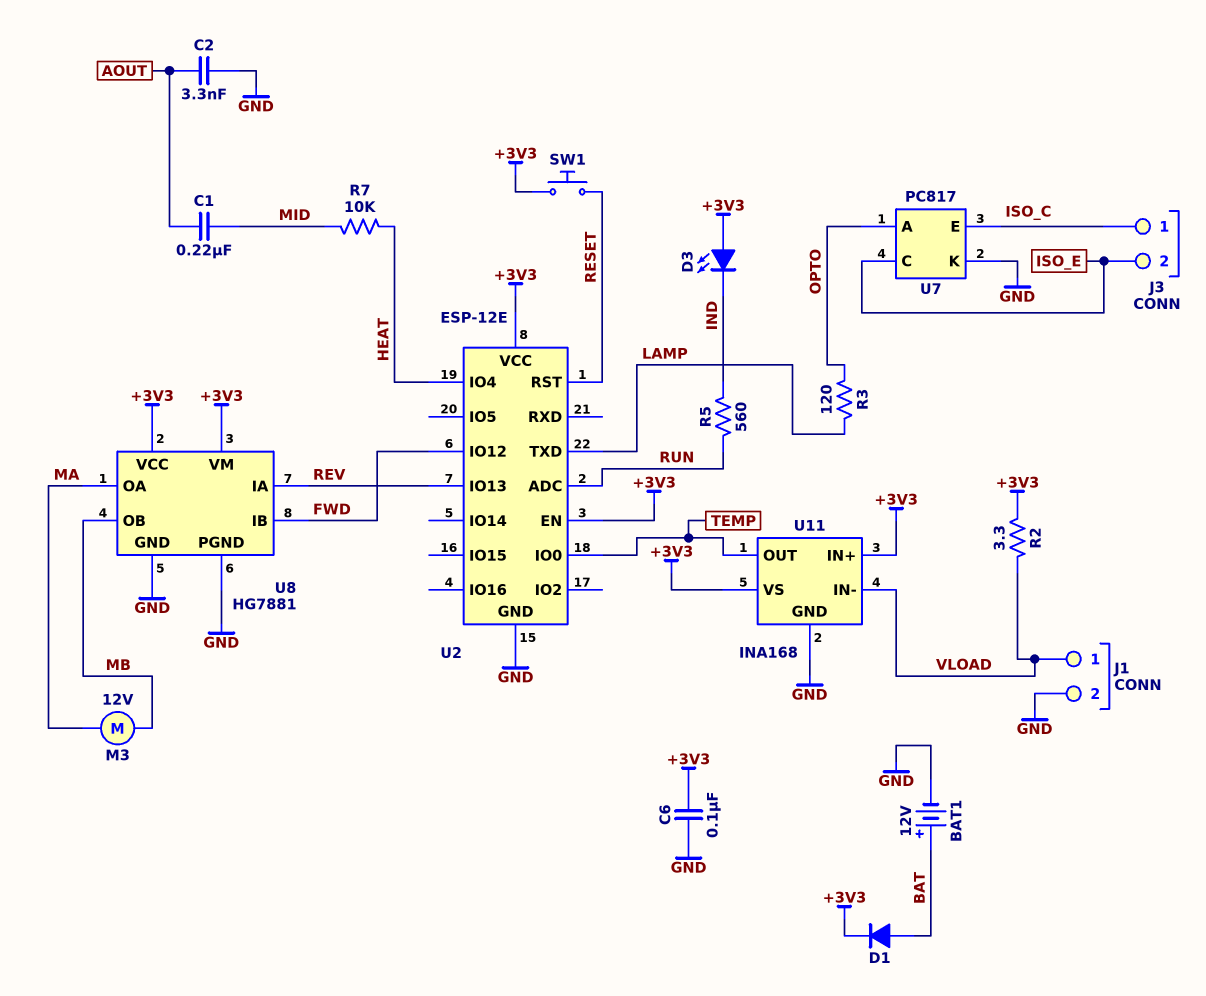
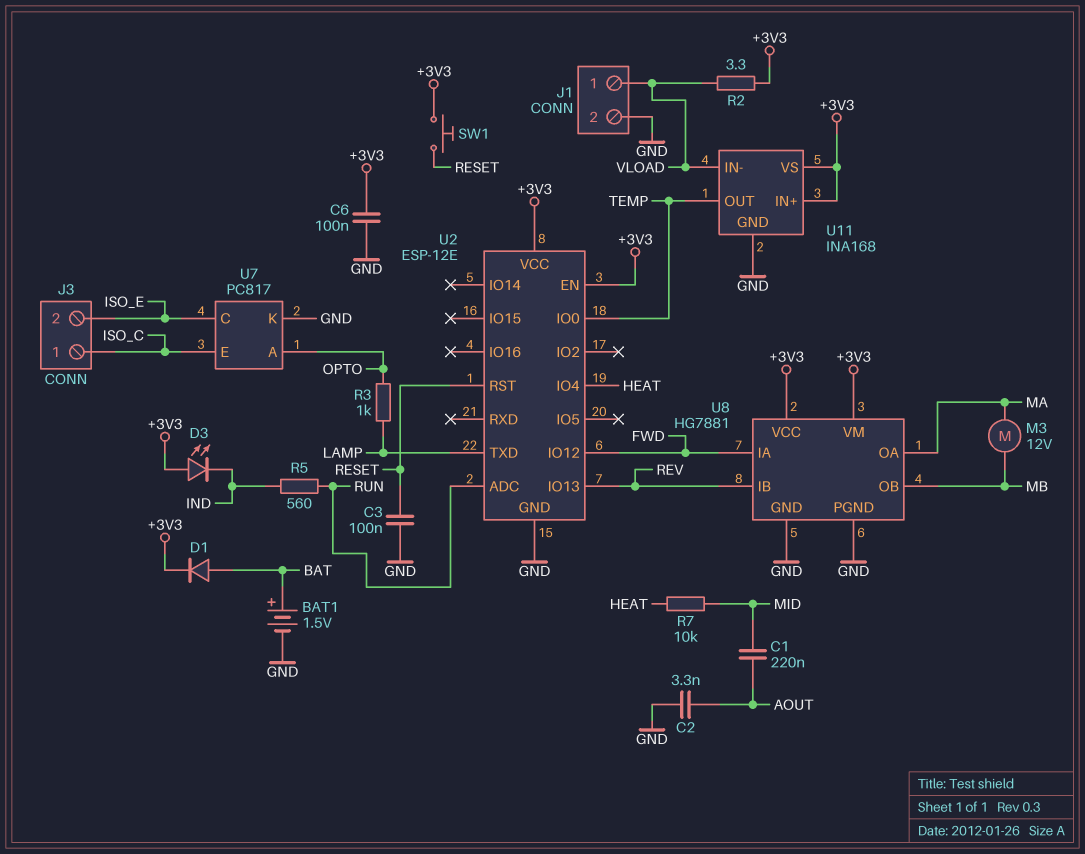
BAT1: 12V (plus BAT, minus GND) -> 1.5V (plus BAT, minus GND)
C3: none -> 100nF (GND, RESET)
R3: 120 (LAMP, OPTO) -> 1k (LAMP, OPTO)
U8 pin IA: REV -> FWD
U8 pin IB: FWD -> REV

